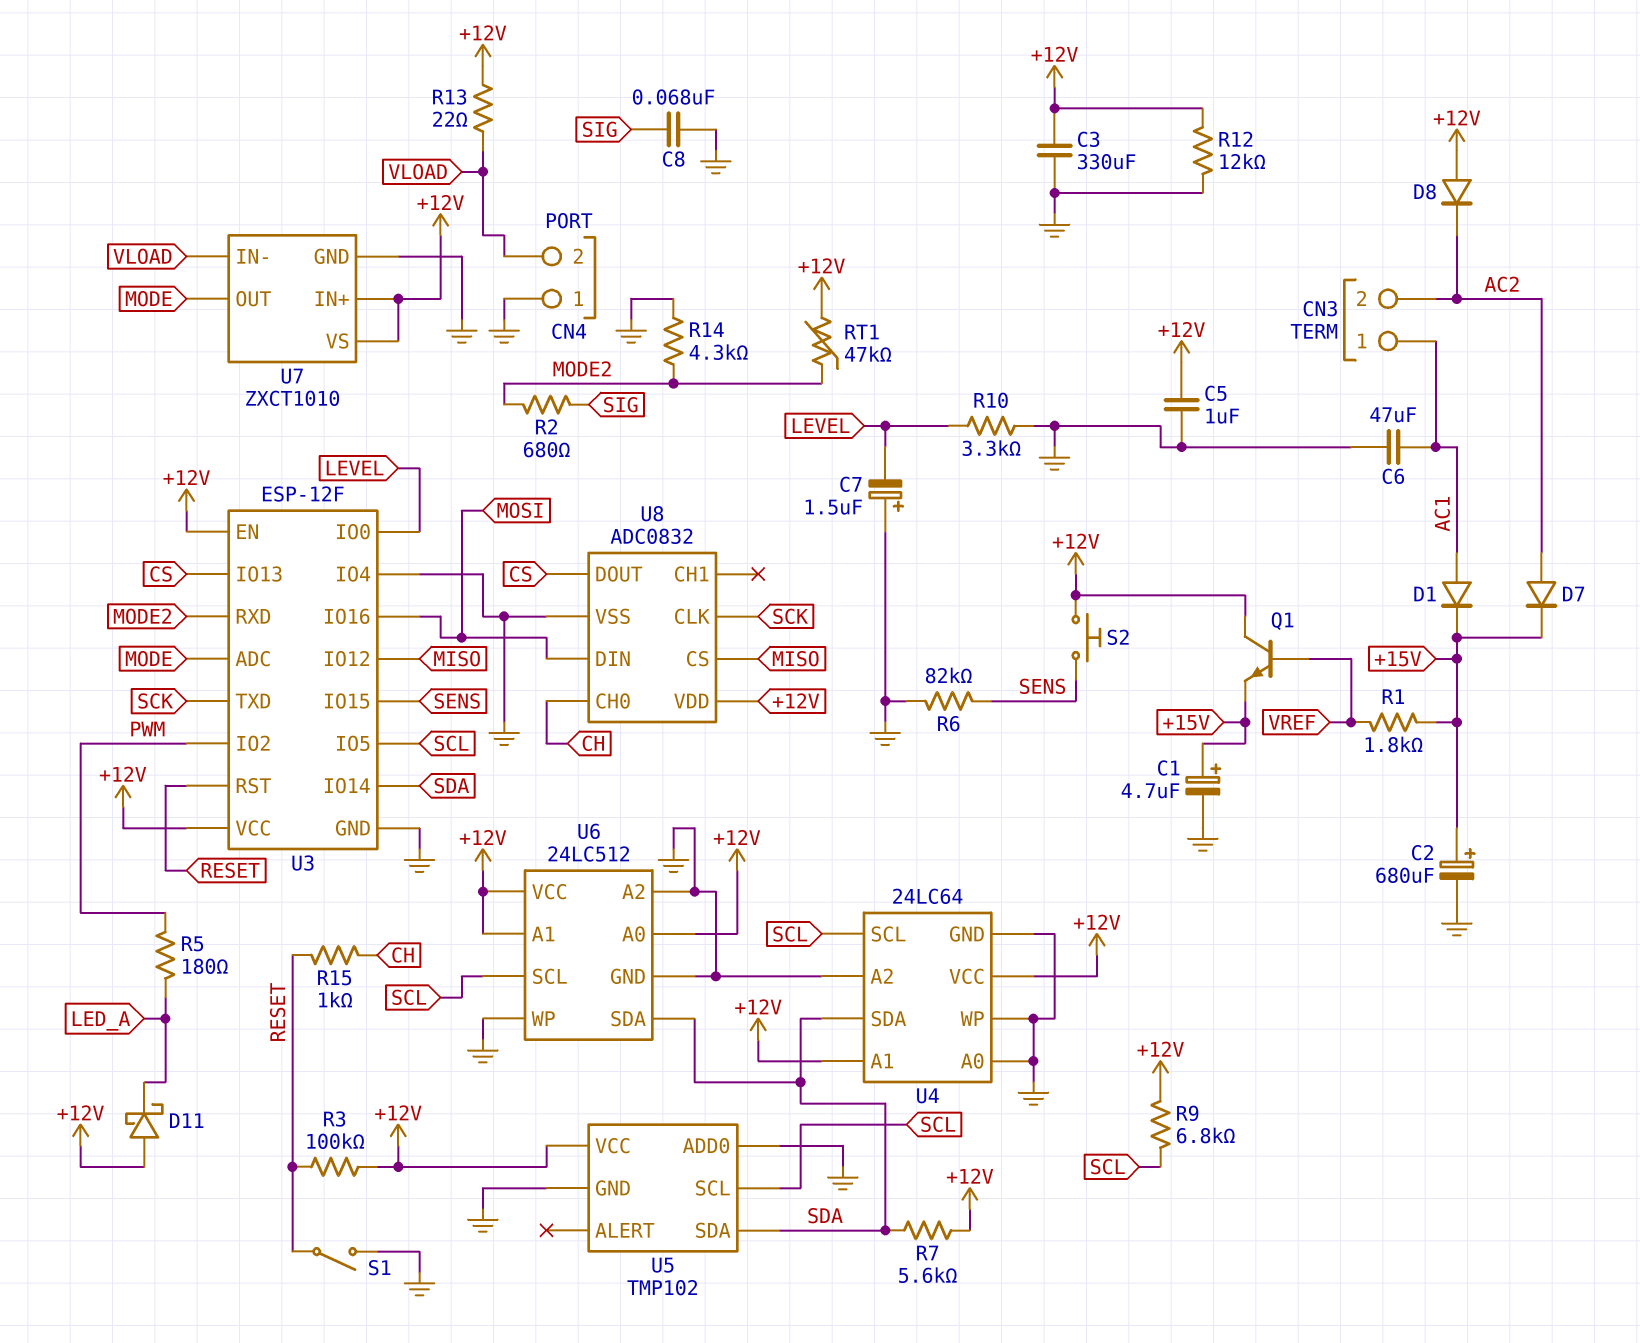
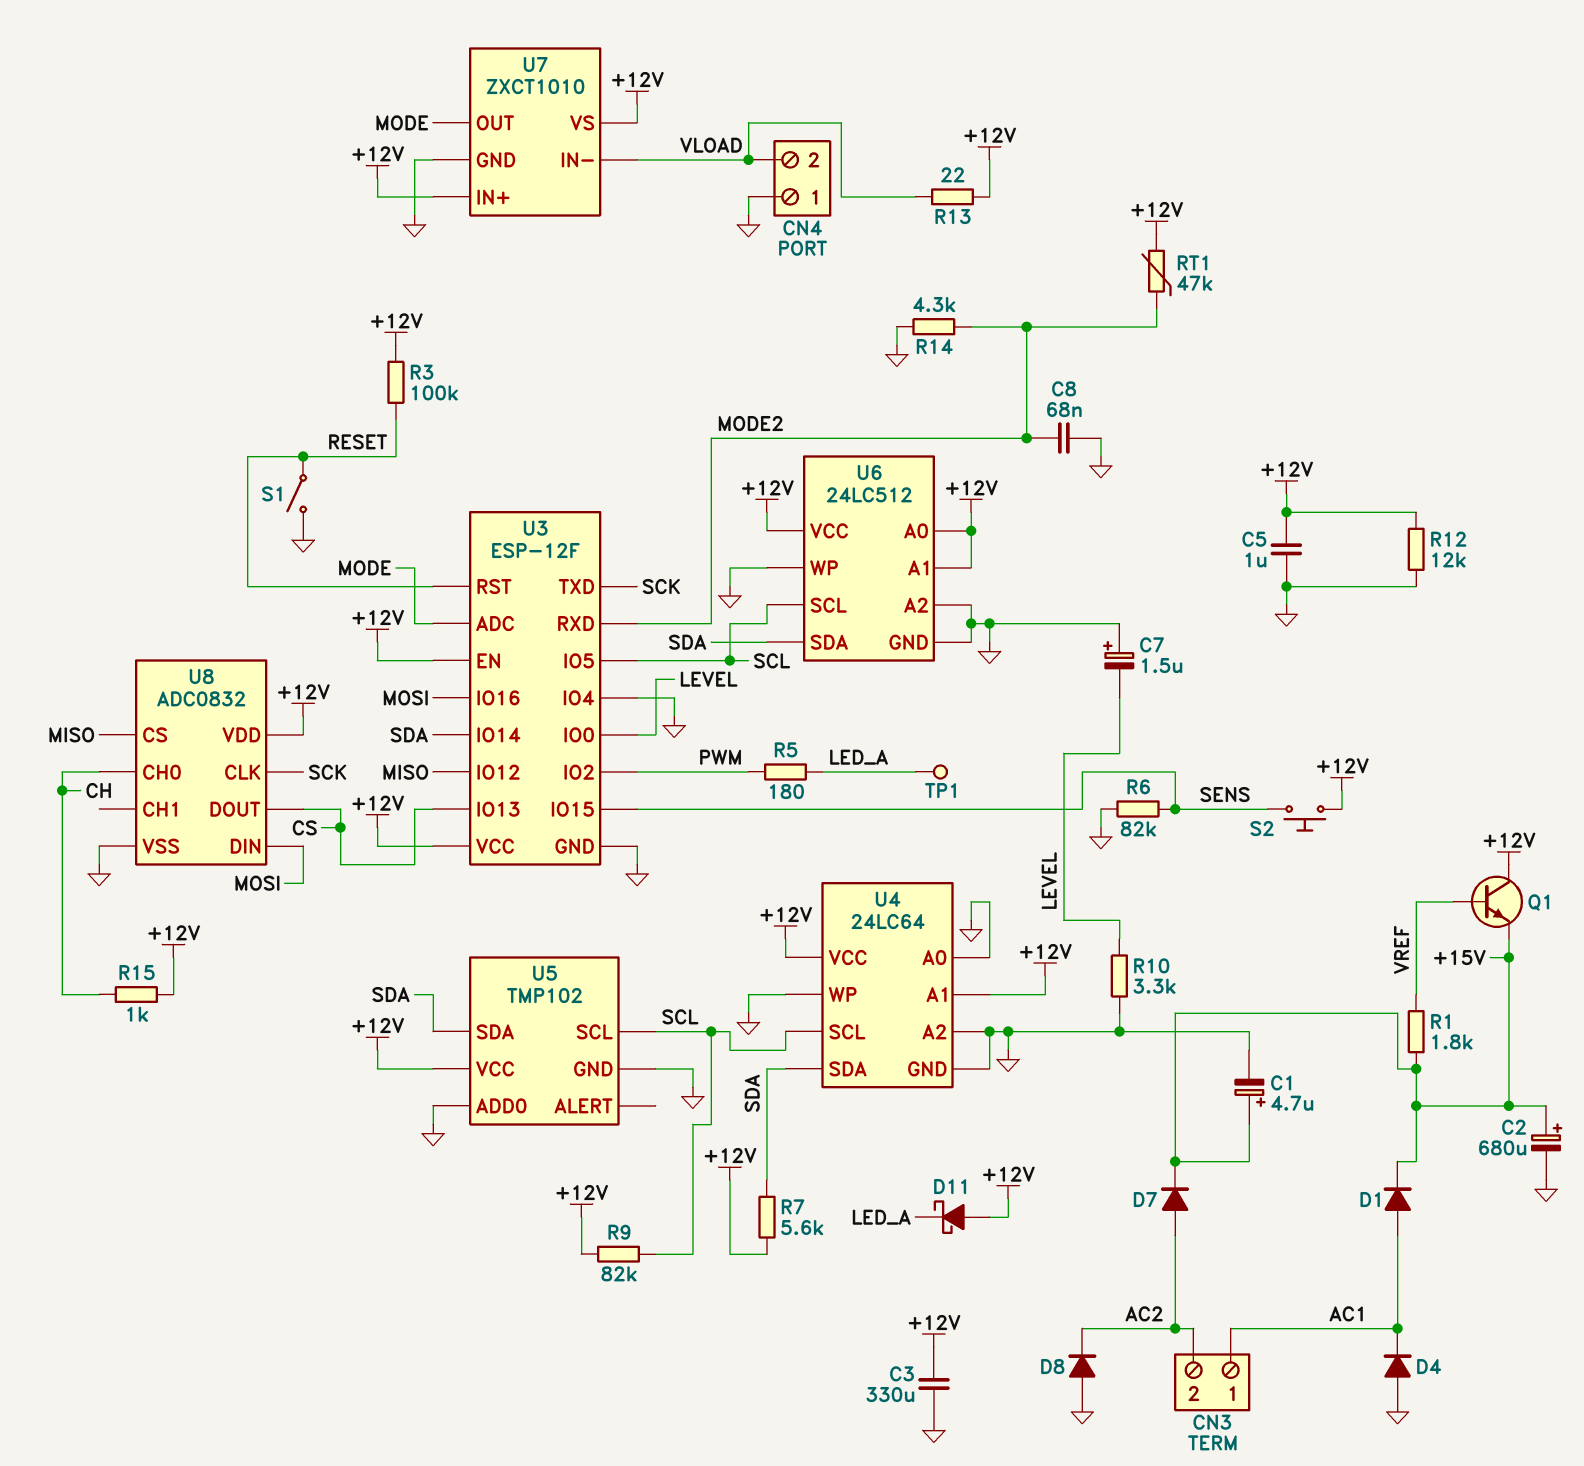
C6: 47uF (AC1, GND) -> none
C8: 68nF (GND, SIG) -> 68nF (GND, MODE2)
D4: none -> diode (A GND, K AC1)
D8: diode (A +12V, K AC2) -> diode (A GND, K AC2)
R2: 680 (MODE2, SIG) -> none
R9: 6.8k (+12V, SCL) -> 82k (+12V, SCL)
R15: 1k (CH, RESET) -> 1k (+12V, CH)
TP1: none -> test point (LED_A)

